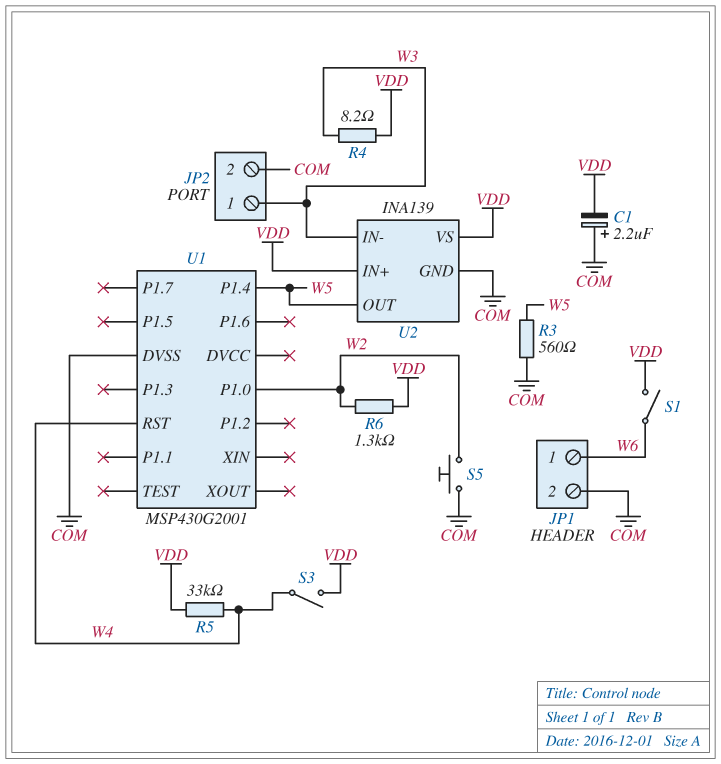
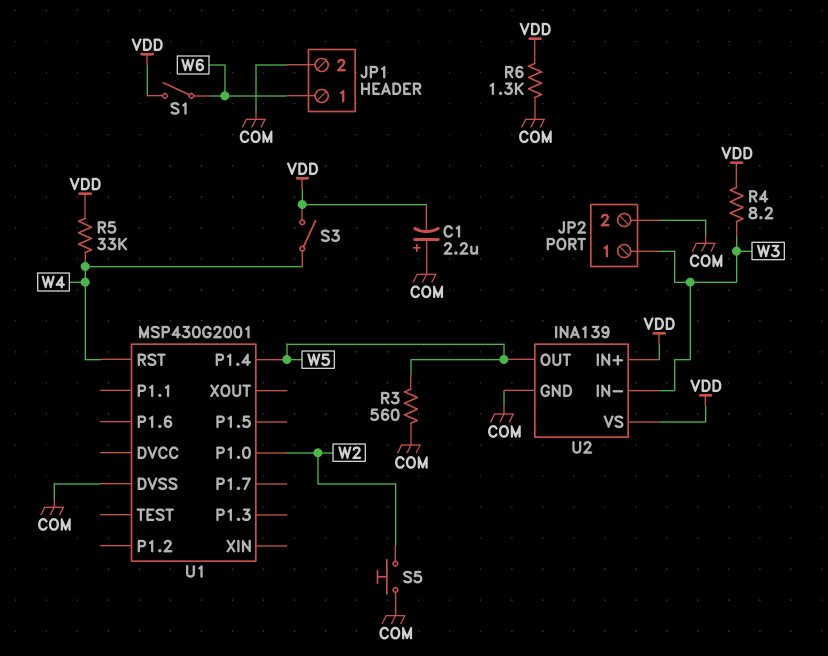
R6: 1.3k (VDD, W2) -> 1.3k (COM, VDD)

